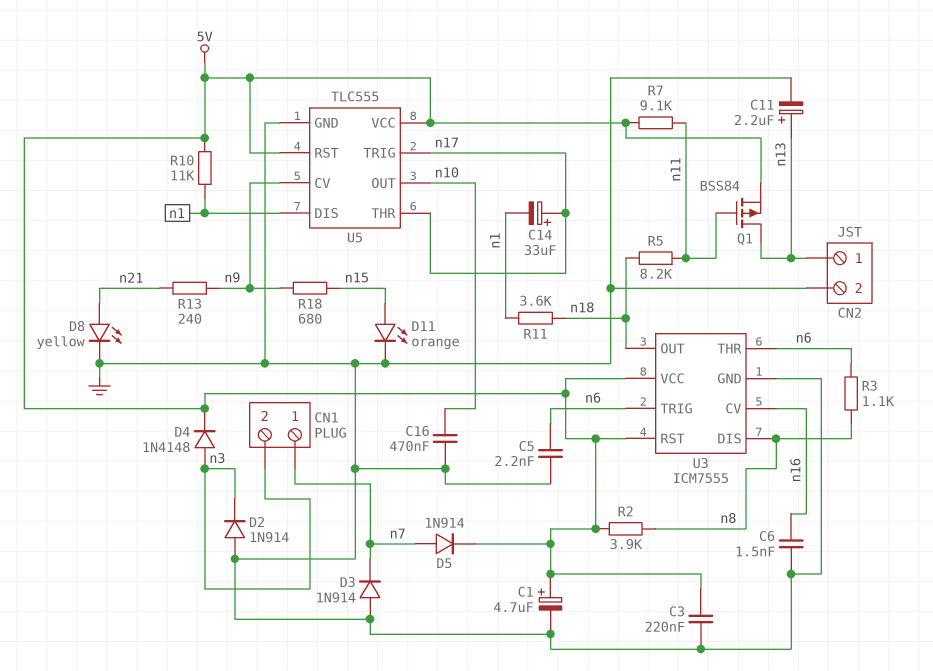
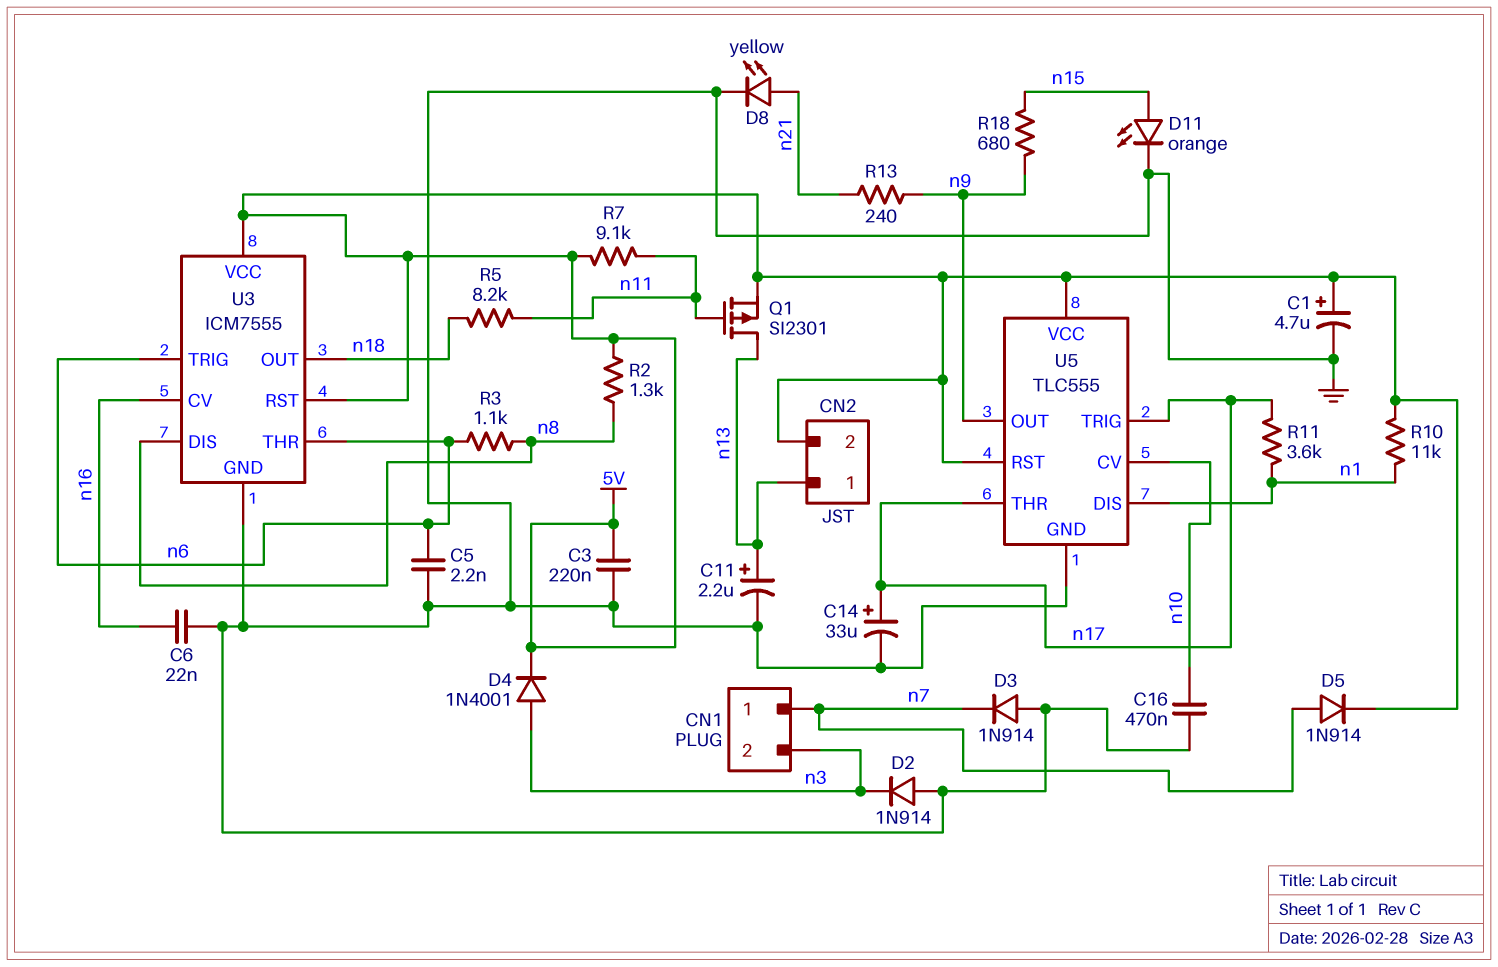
C6: 1.5nF (GND, n16) -> 22nF (GND, n16)
C14: 33uF (plus n17, minus n1) -> 33uF (plus n17, minus GND)
CN2 pin 2: GND -> 5V
D4: diode 1N4148 (A n3, K 5V) -> diode 1N4001 (A n3, K 5V)
Q1: PMOS BSS84 (G n11, D n13, S 5V) -> PMOS SI2301 (G n11, D n13, S 5V)
R2: 3.9k (5V, n8) -> 1.3k (5V, n8)
R11: 3.6k (n1, n18) -> 3.6k (n1, n17)
U5 pin CV: n9 -> n10
U5 pin OUT: n10 -> n9

